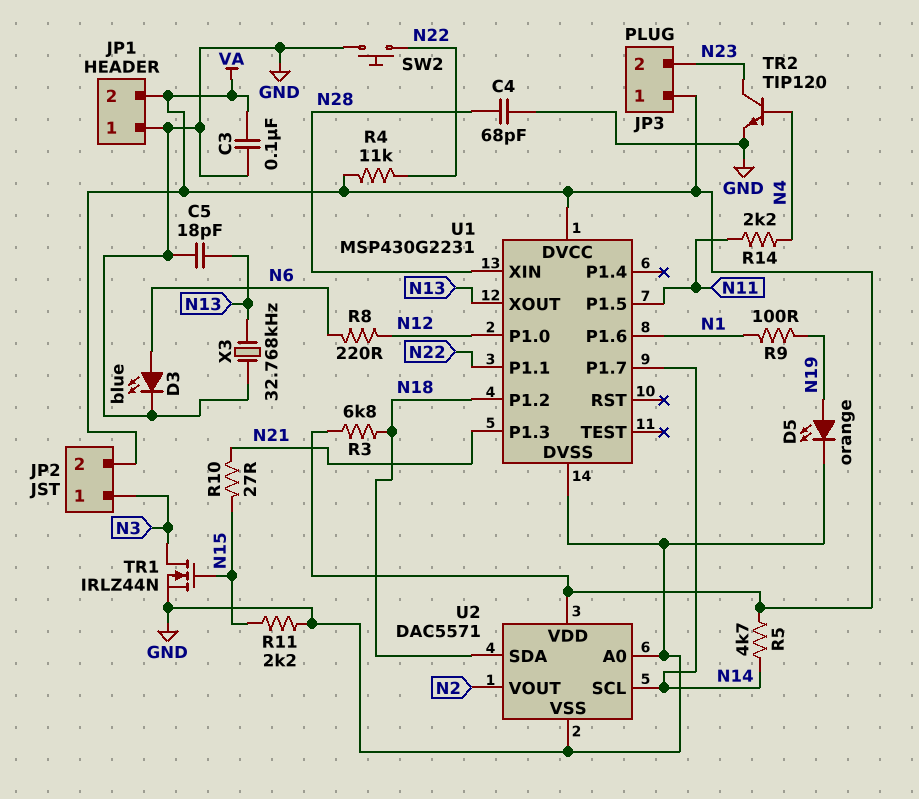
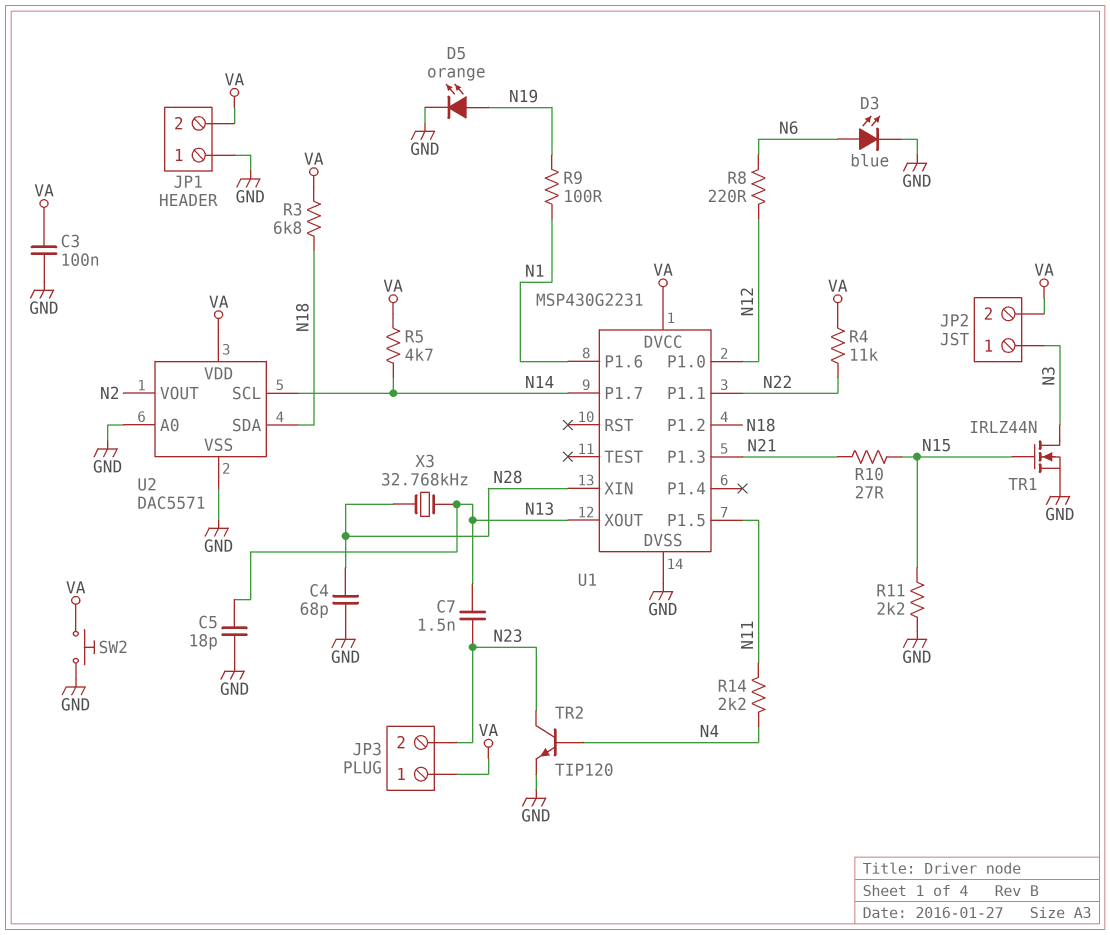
C7: none -> 1.5nF (N13, N23)
SW2: button (GND, N22) -> button (GND, VA)
X3: 32.768kHz (GND, N13) -> 32.768kHz (N13, N28)

